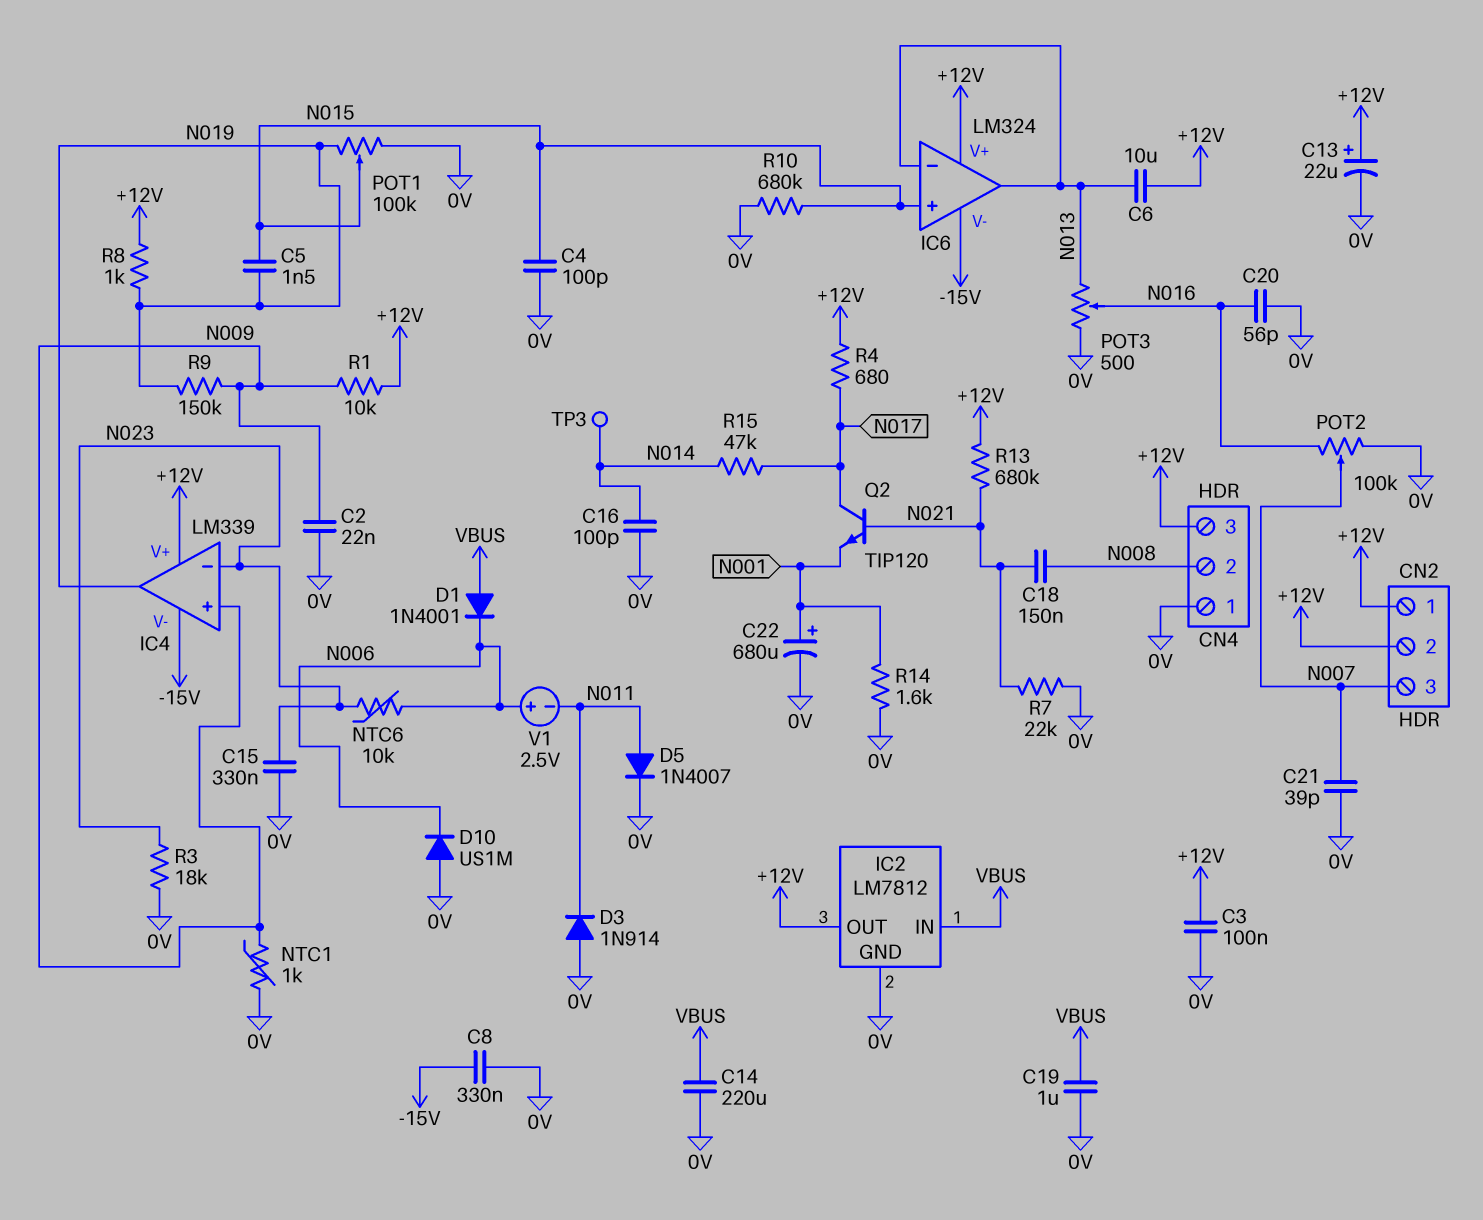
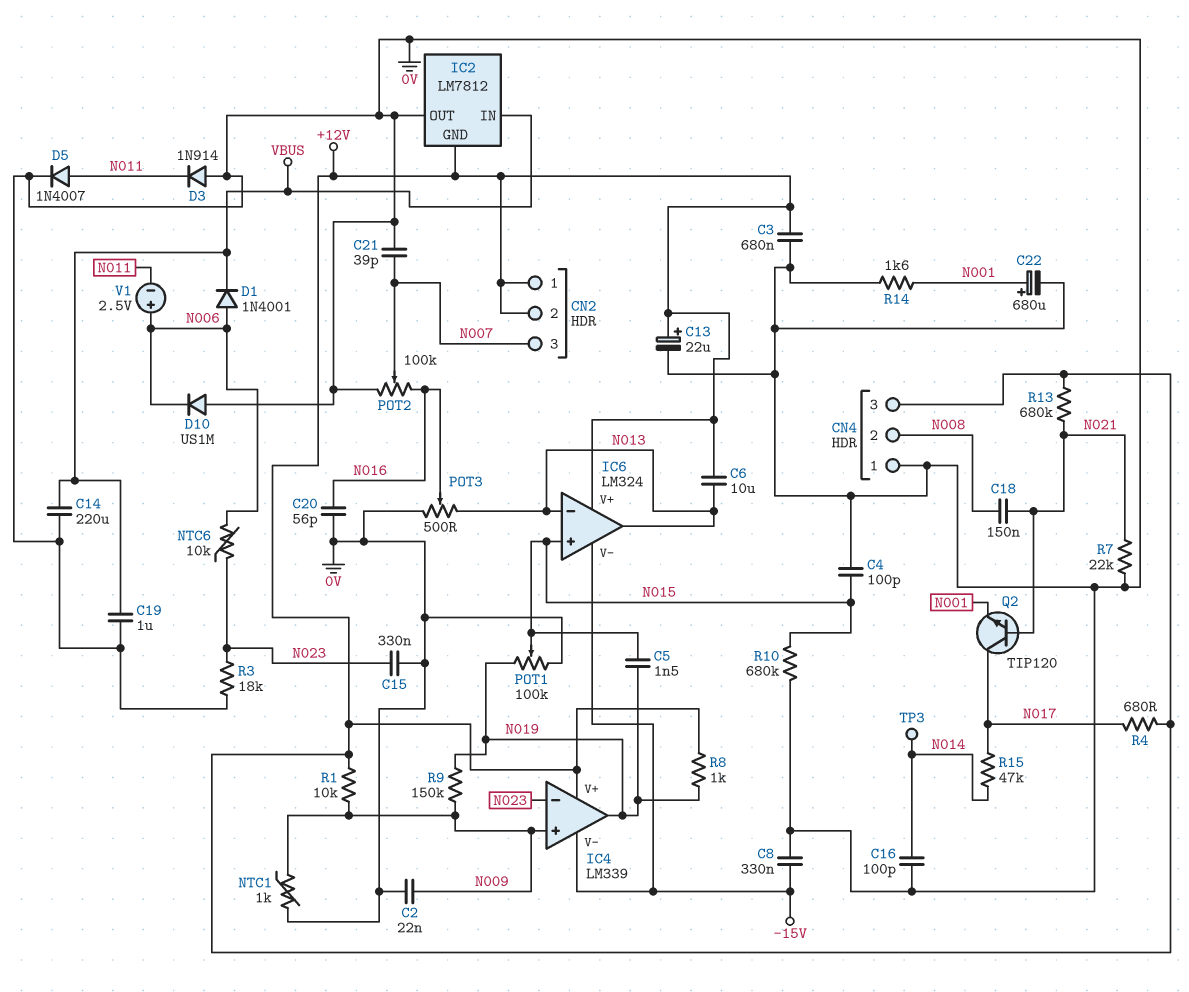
C3: 100nF (+12V, 0V) -> 680nF (+12V, 0V)
D1: diode 1N4001 (A VBUS, K N006) -> diode 1N4001 (A N006, K VBUS)
IC2 pin GND: 0V -> +12V
IC2 pin OUT: +12V -> 0V

